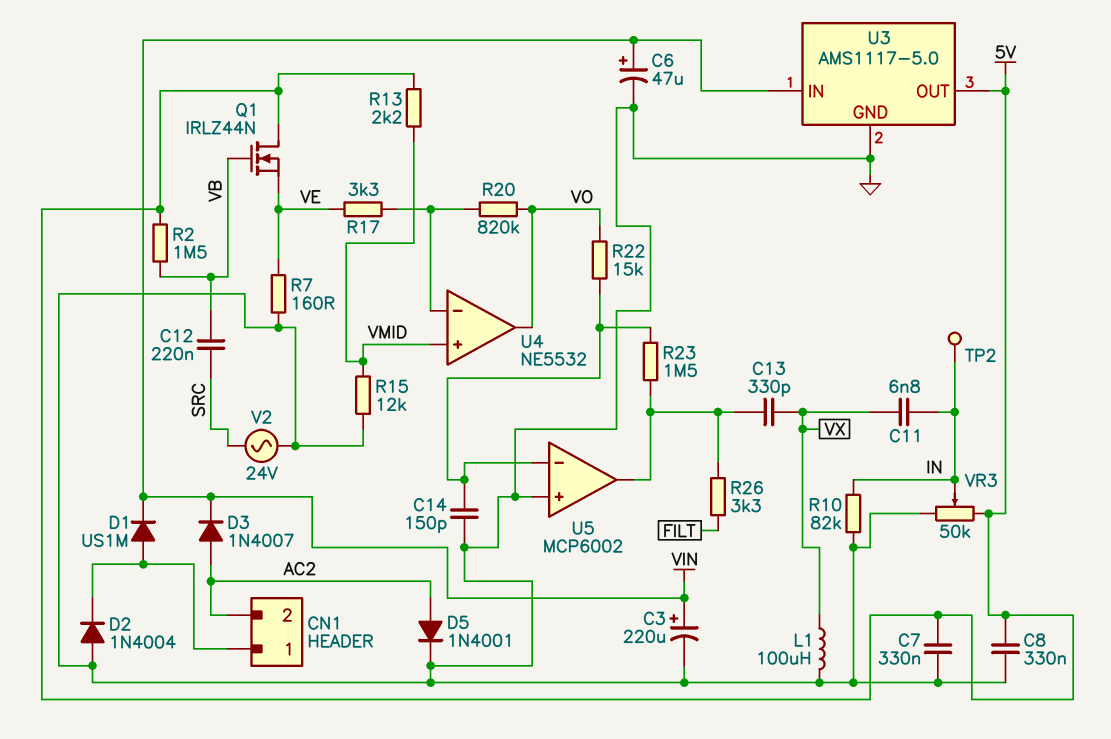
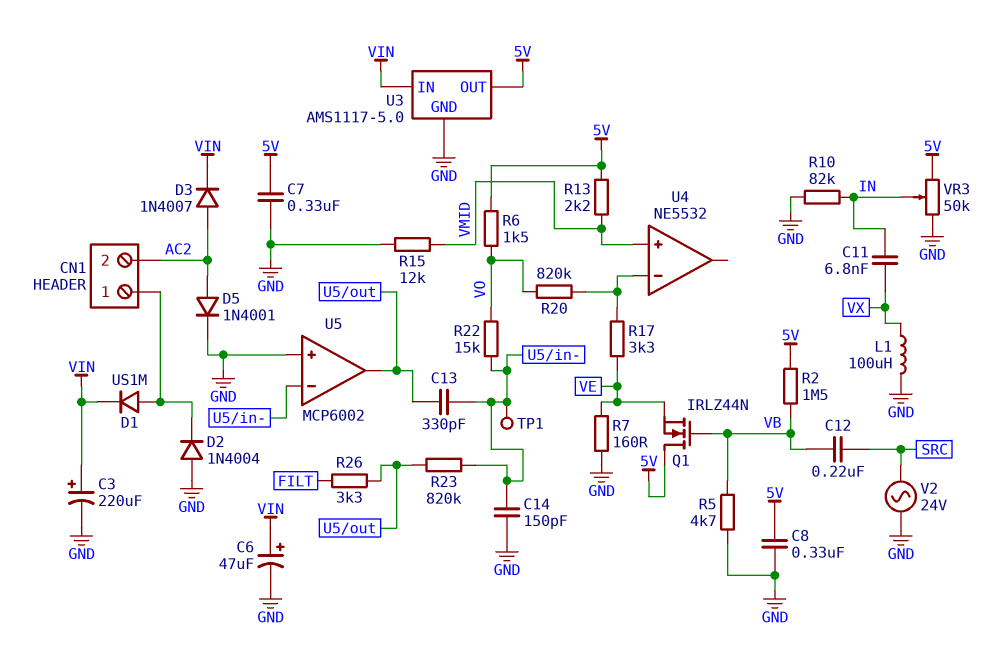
C13: 330pF (U5/out, VX) -> 330pF (U5/in-, U5/out)
R5: none -> 4.7k (GND, VB)
R6: none -> 1.5k (5V, VO)
R23: 1.5M (U5/in-, U5/out) -> 820k (U5/in-, U5/out)
TP1: none -> test point (U5/in-)
TP2: test point (IN) -> none
U4 pin out: VO -> none

